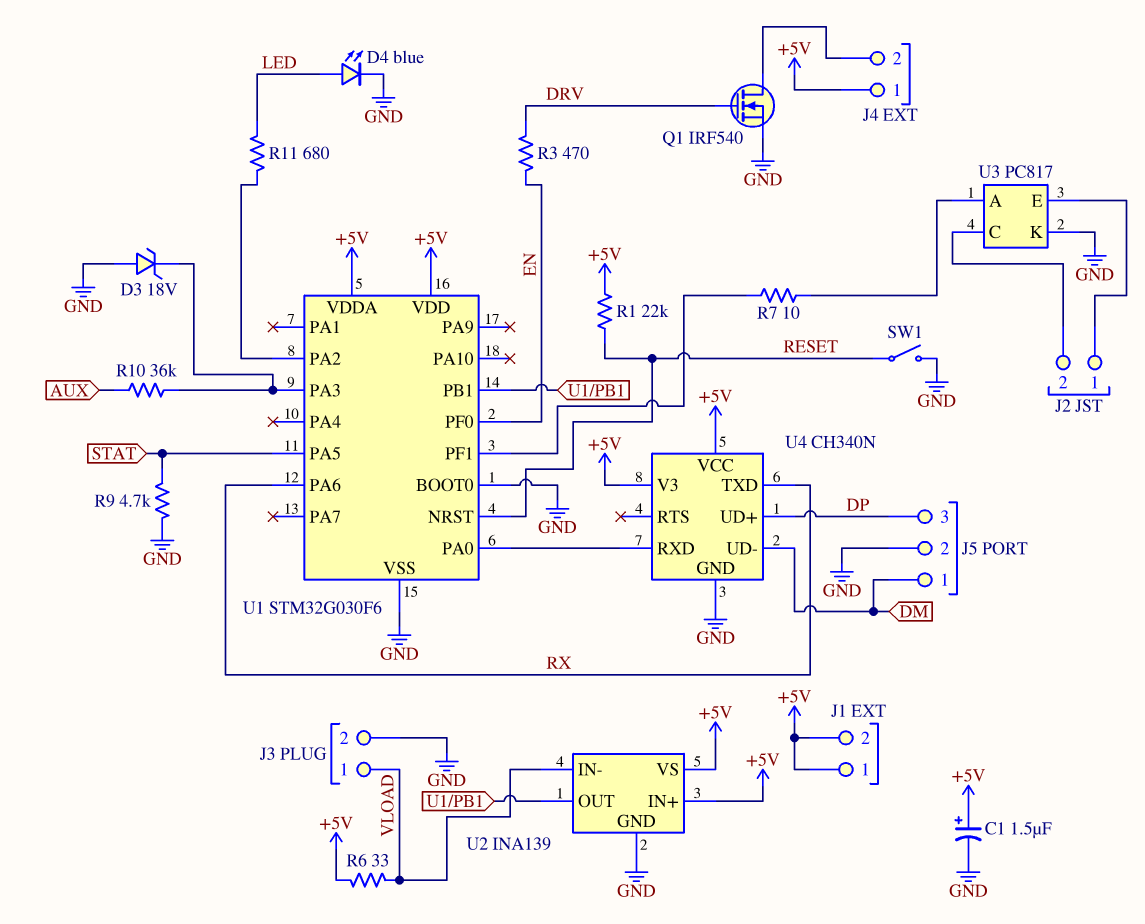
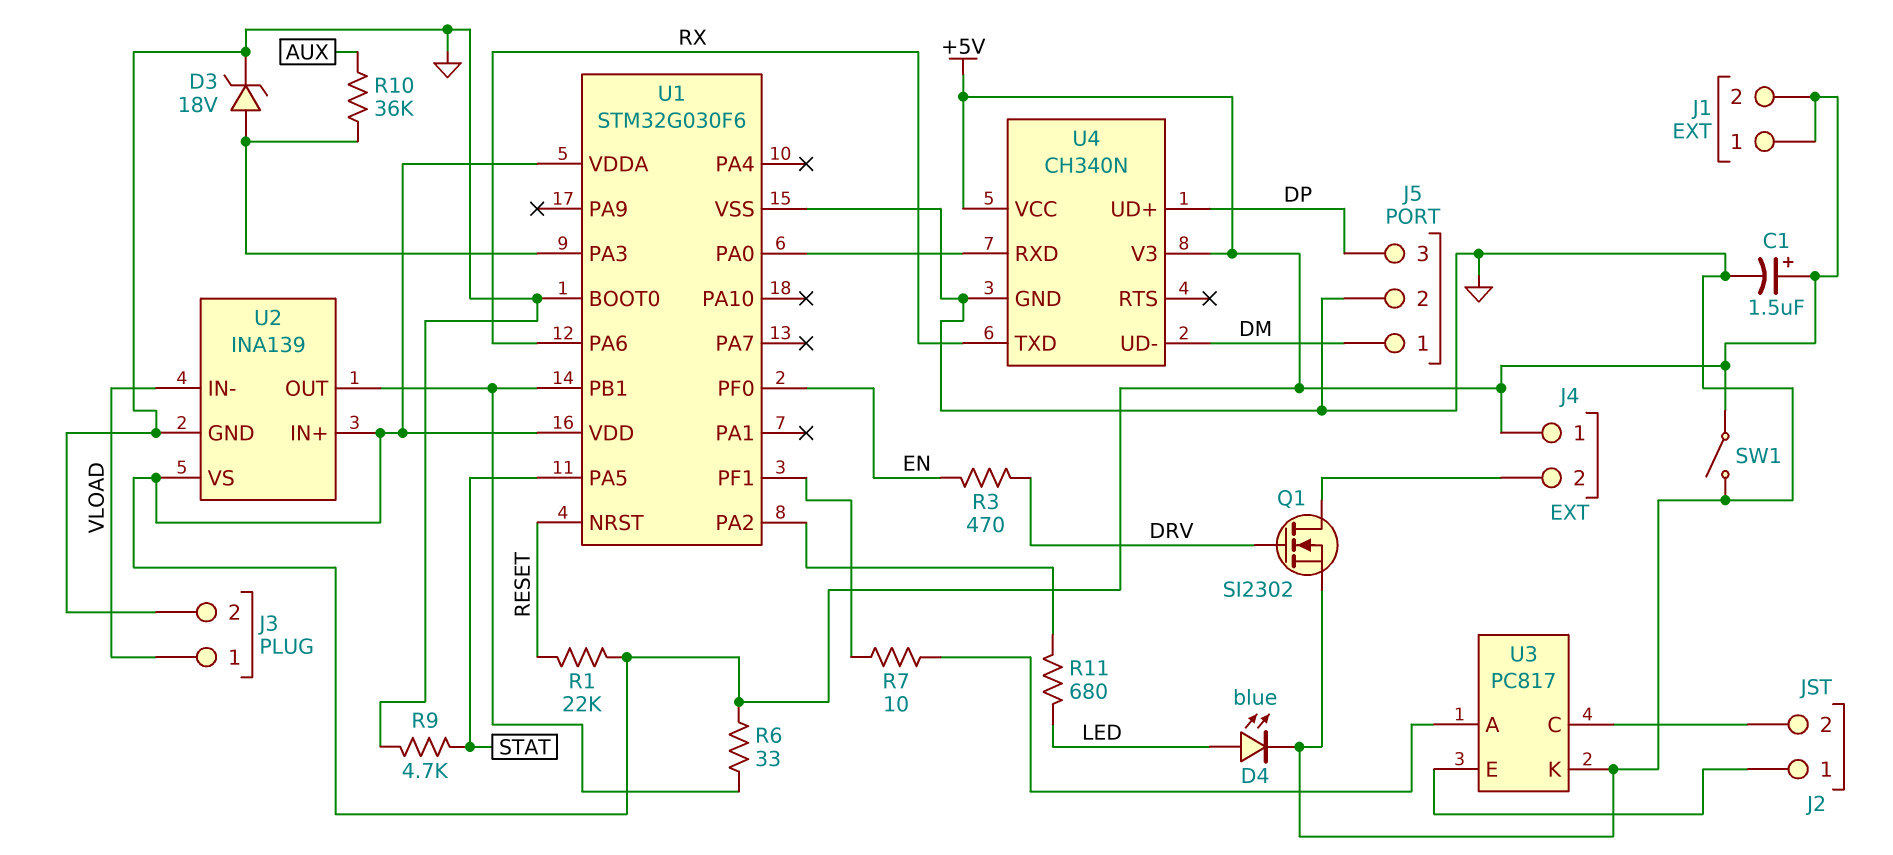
D3: zener 18V (A GND, K U1/PA3) -> zener 18V (A U1/PA3, K GND)
Q1: NMOS IRF540 (G DRV, D J4/2, S GND) -> NMOS SI2302 (G DRV, D J4/2, S GND)
R6: 33 (+5V, VLOAD) -> 33 (+5V, U1/PB1)
SW1: switch (GND, RESET) -> switch (+5V, GND)

